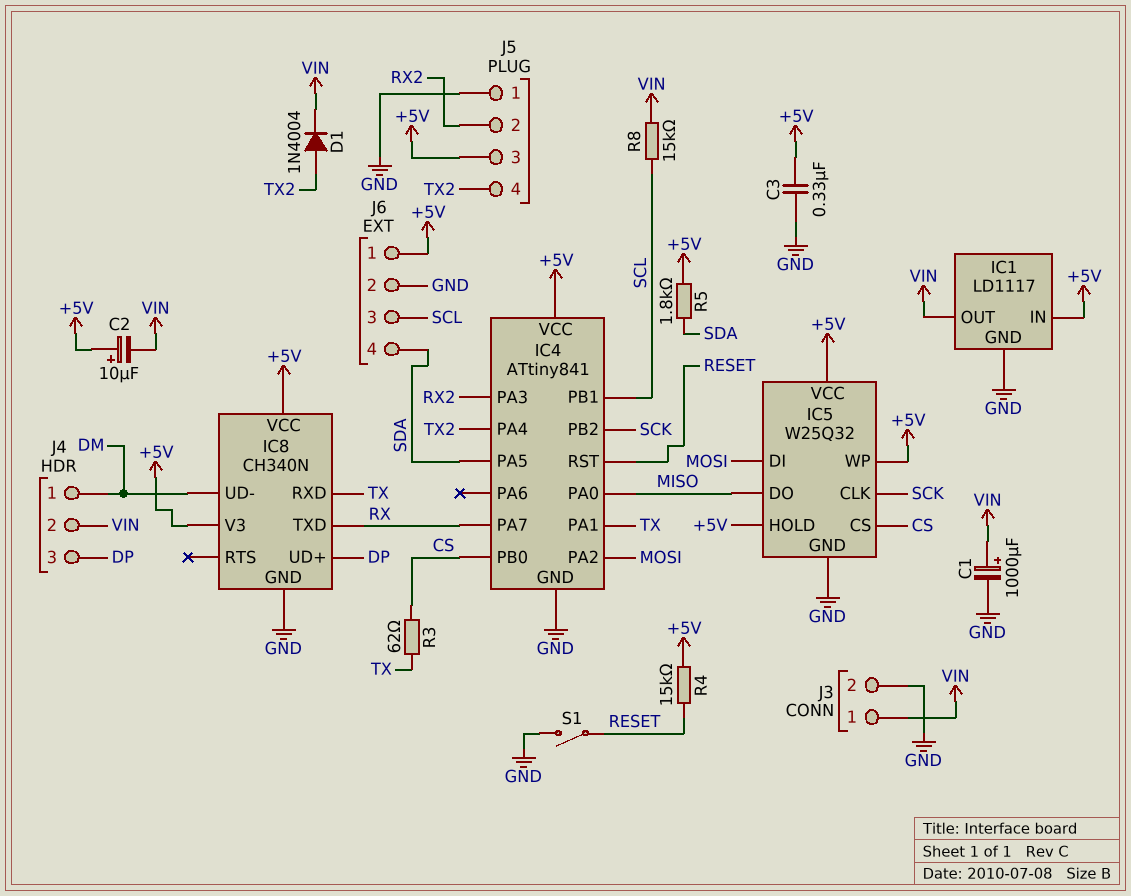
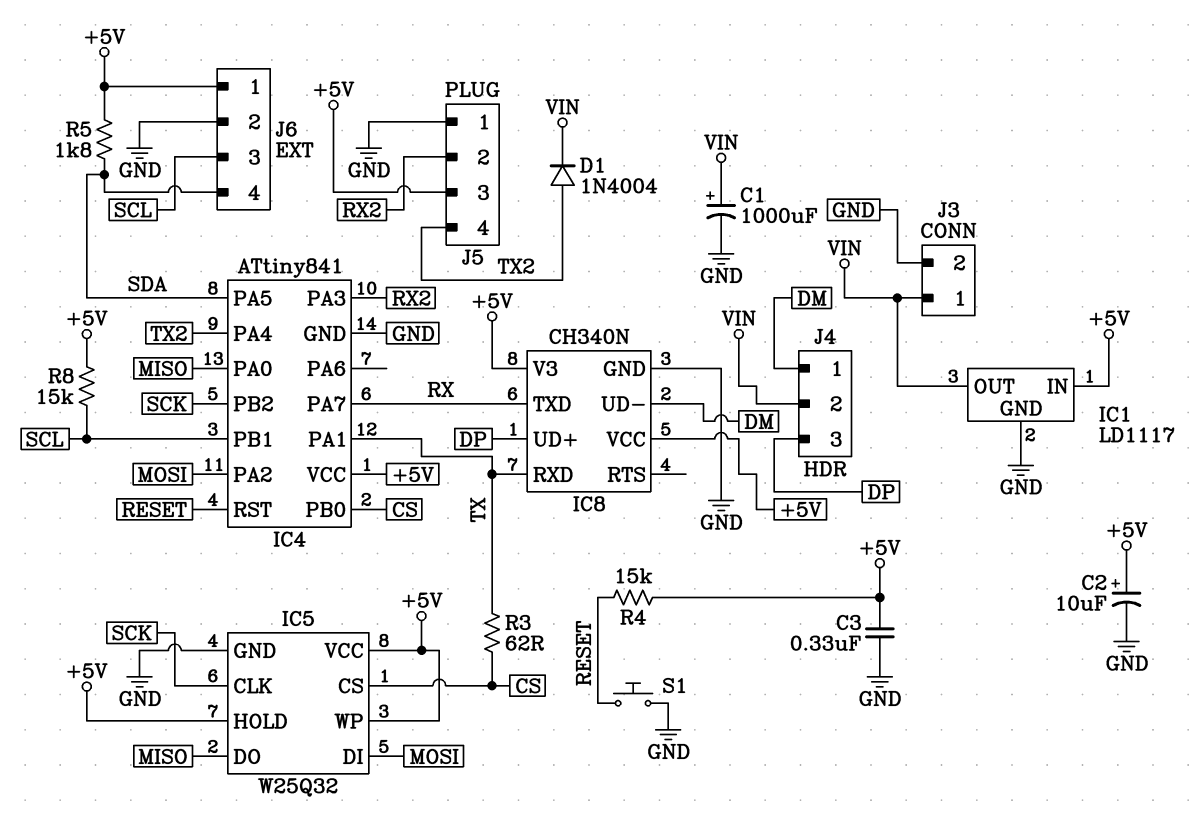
C2: 10uF (plus +5V, minus VIN) -> 10uF (plus +5V, minus GND)
R8: 15k (SCL, VIN) -> 15k (+5V, SCL)
S1: switch (GND, RESET) -> button (GND, RESET)

